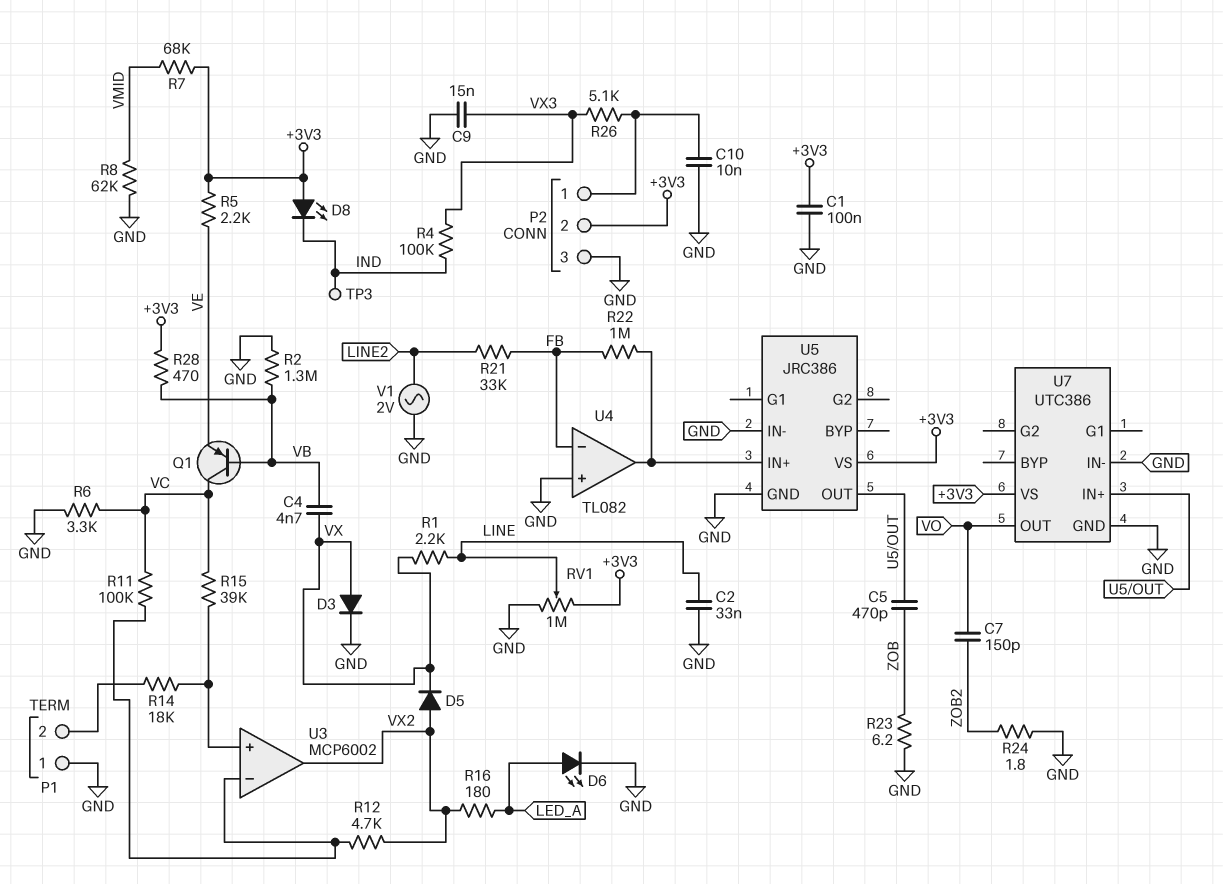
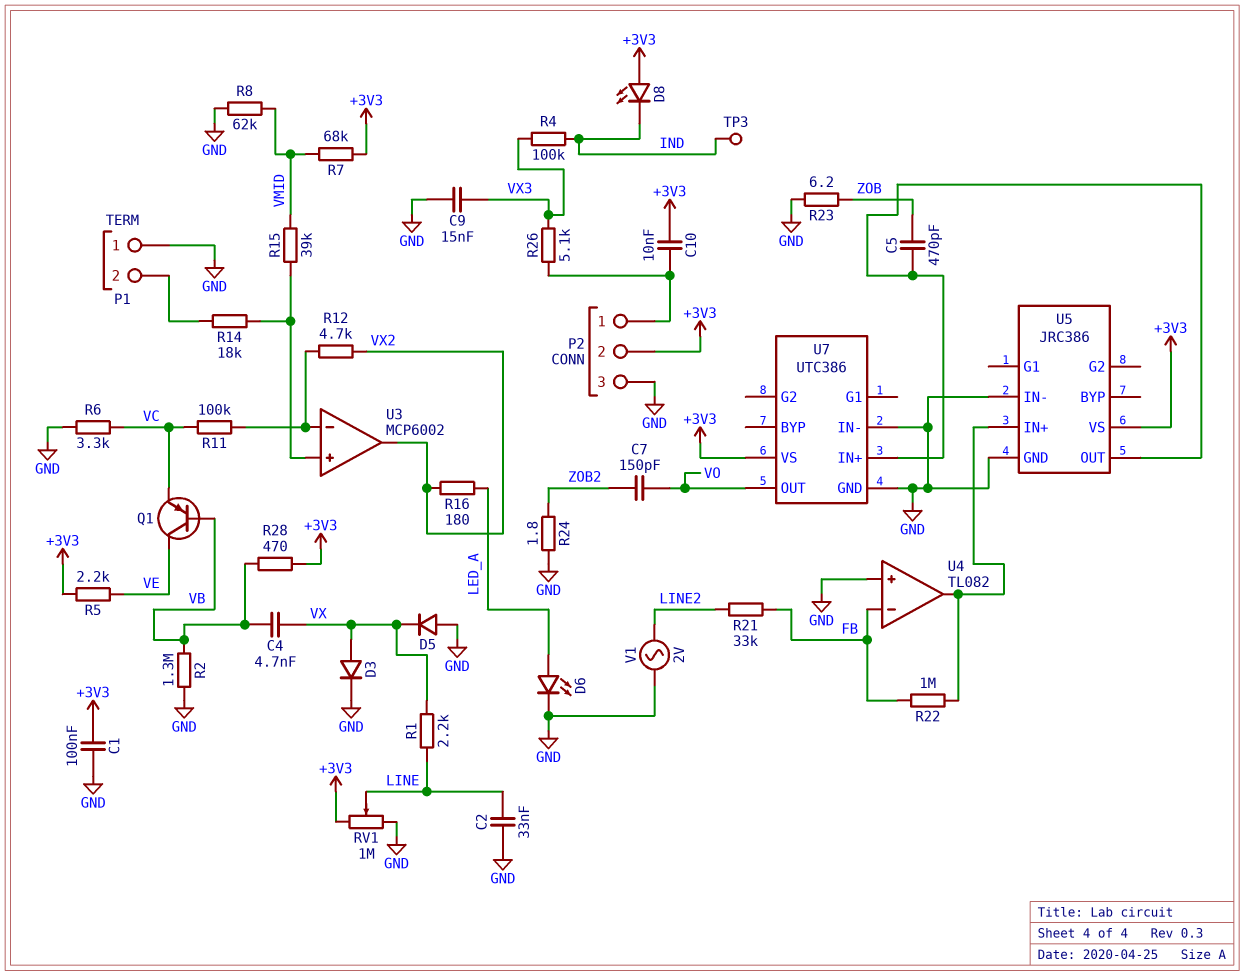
C10: 10nF (GND, P2/1) -> 10nF (+3V3, P2/1)
D5: diode (A VX2, K VX) -> diode (A GND, K VX)
Q1: PNP (B VB, C VC, E VE) -> PNP (B VB, C VE, E VC)
R15: 39k (U3/in+, VC) -> 39k (U3/in+, VMID)

